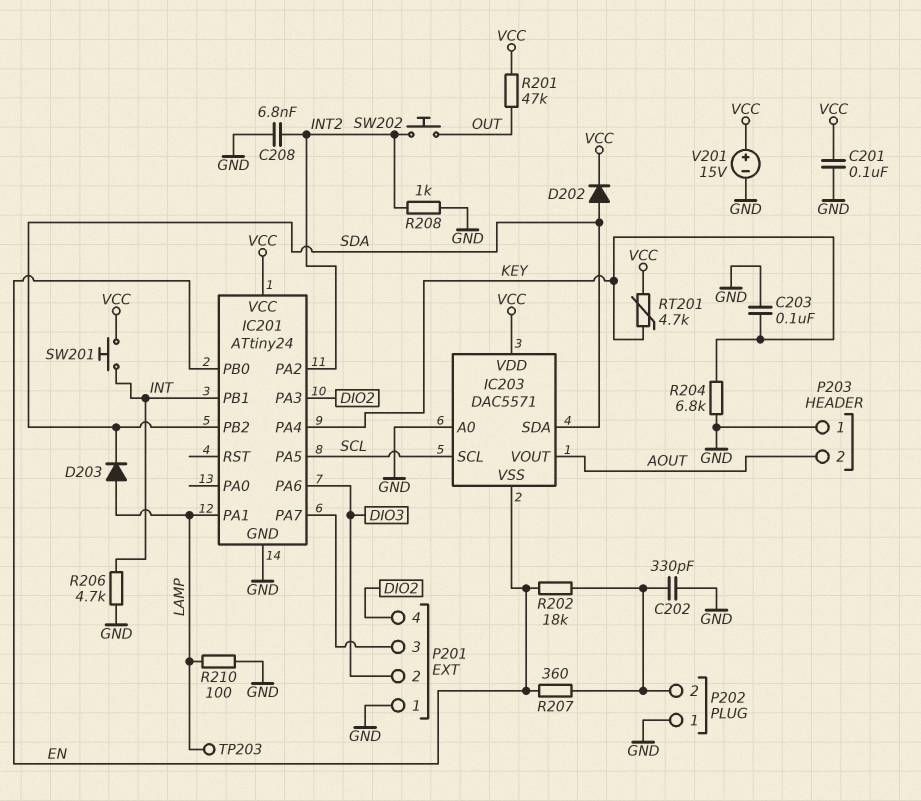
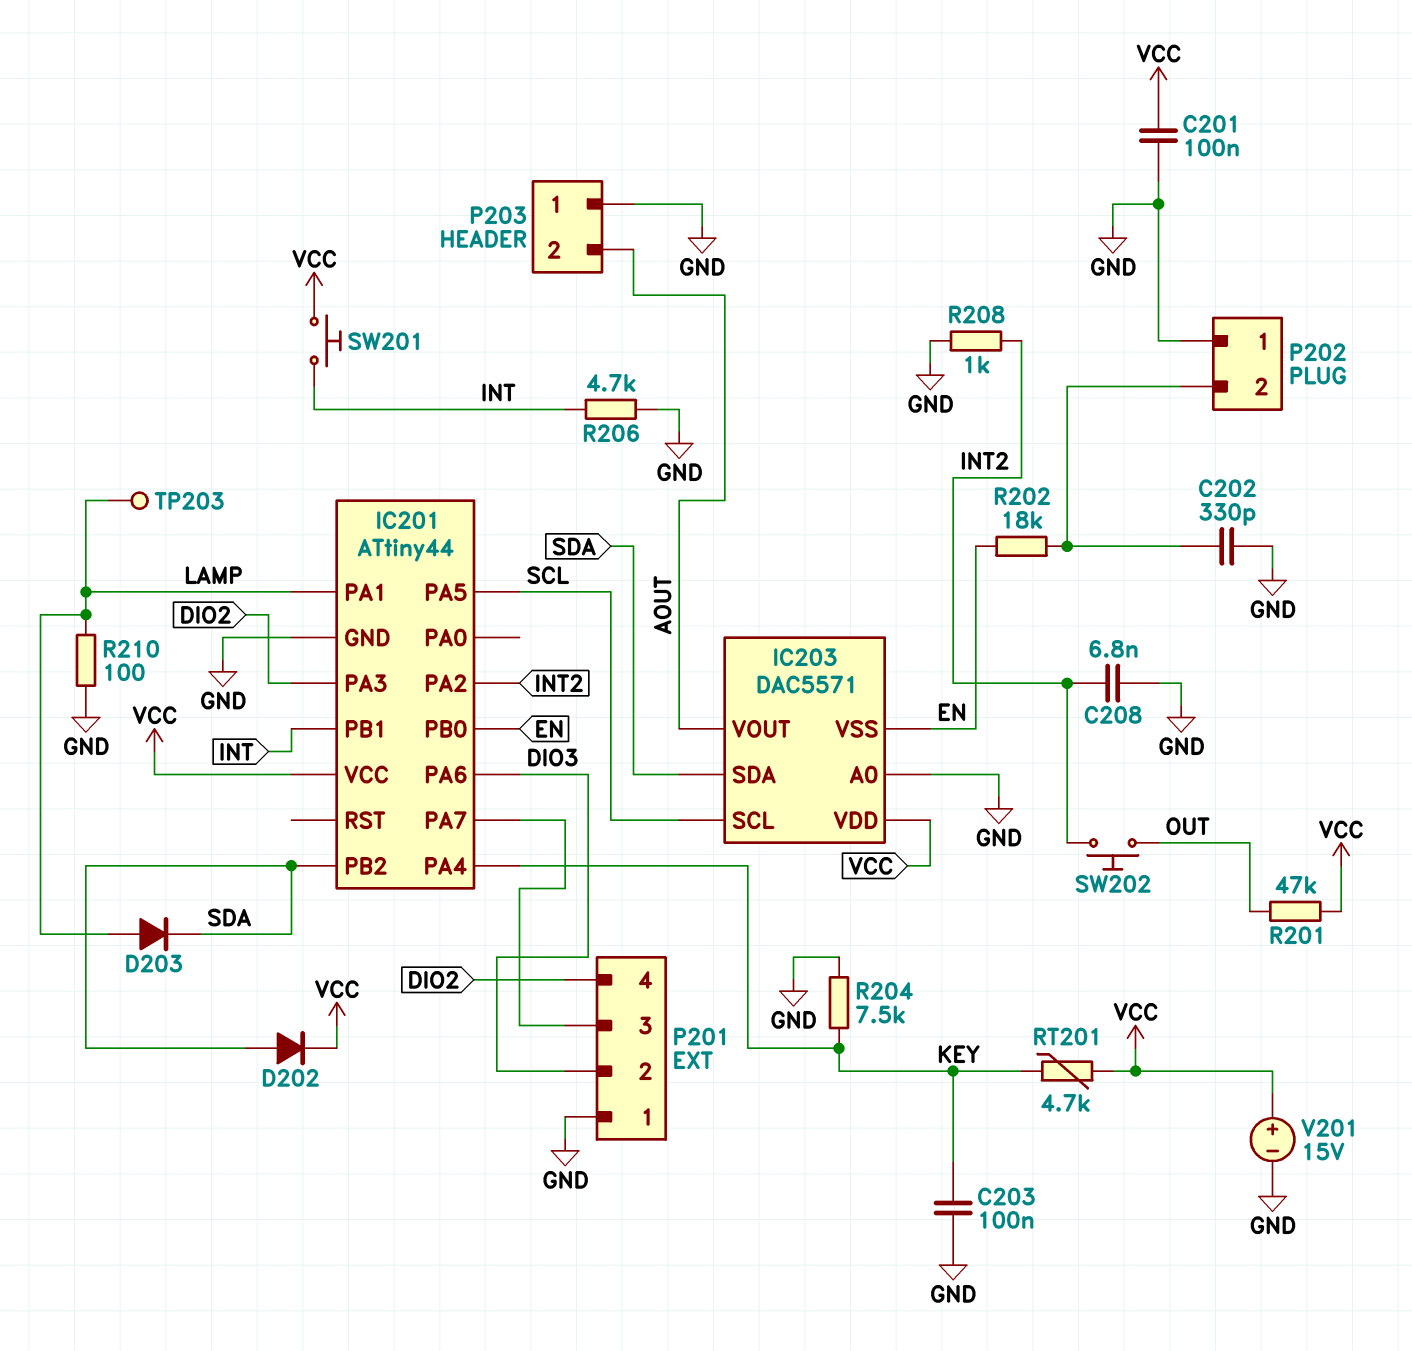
IC201: ATtiny24 -> ATtiny44
R204: 6.8k (GND, KEY) -> 7.5k (GND, KEY)
R207: 360 (EN, P202/2) -> none

